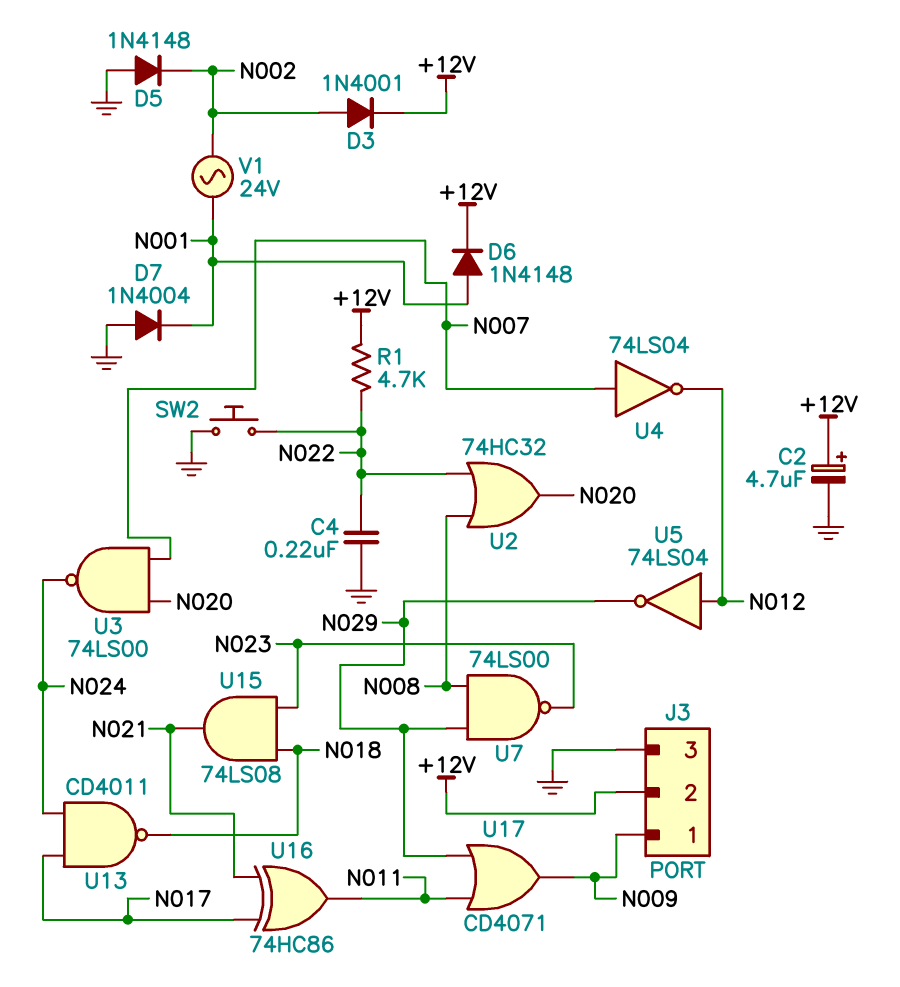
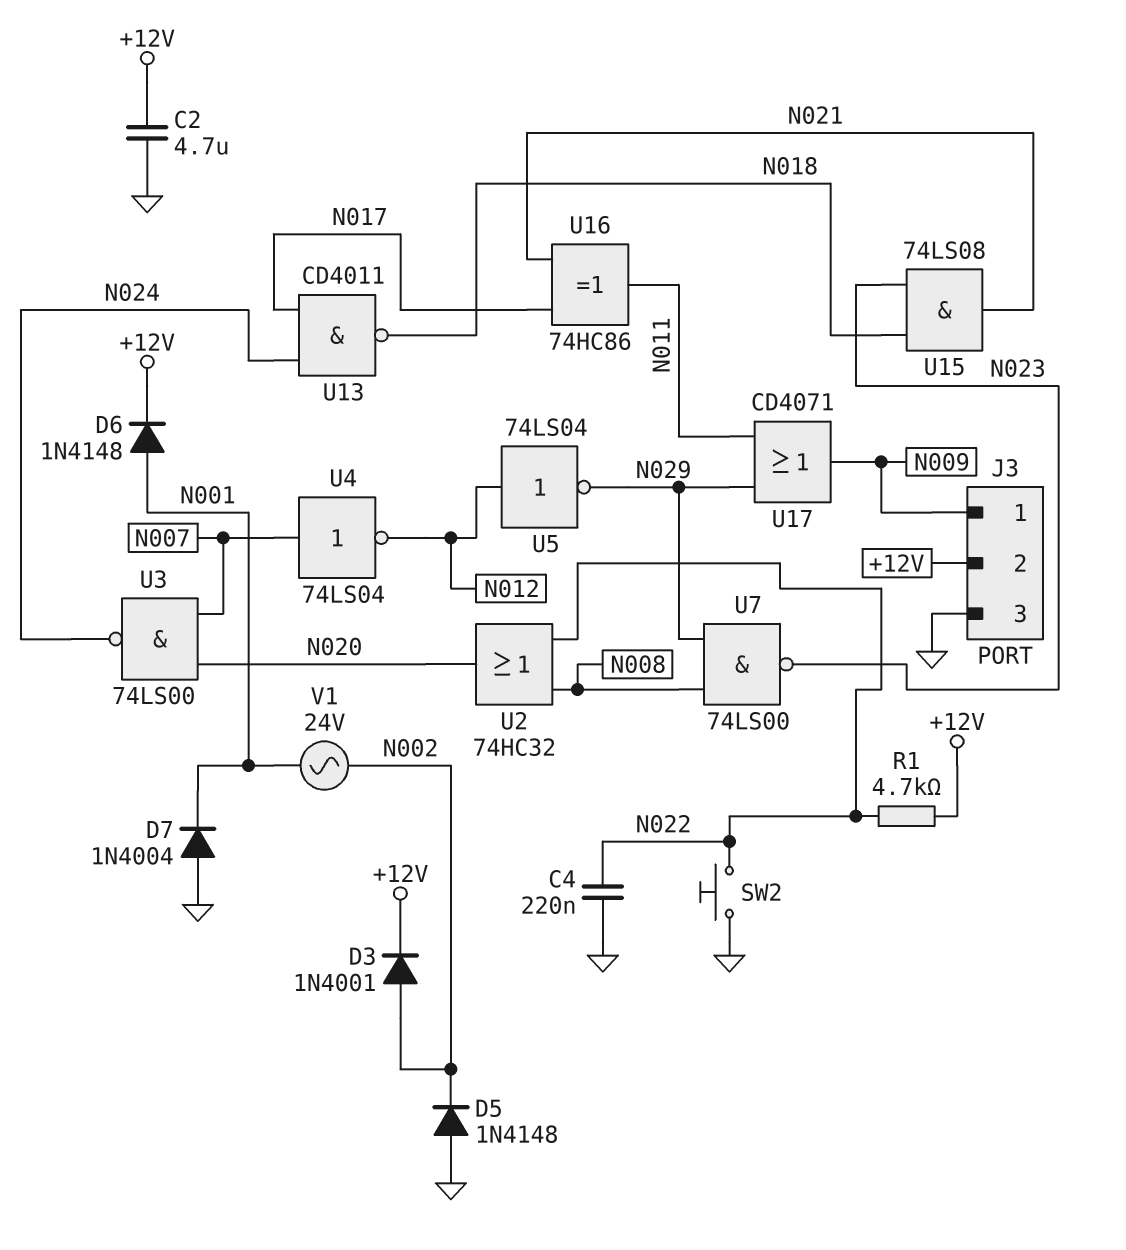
C2: 4.7uF (plus +12V, minus GND) -> 4.7uF (+12V, GND)

